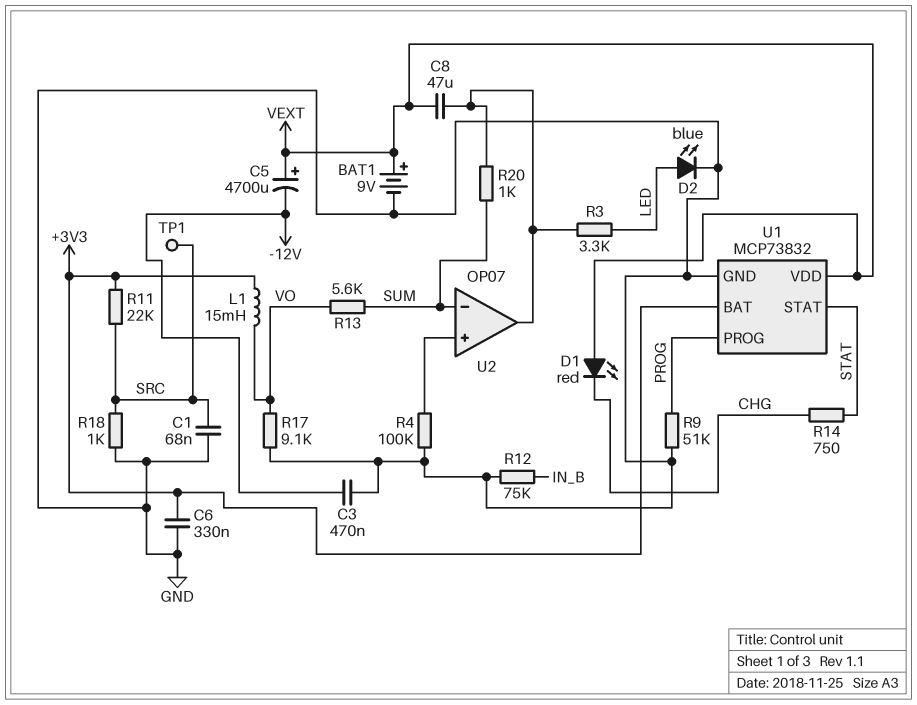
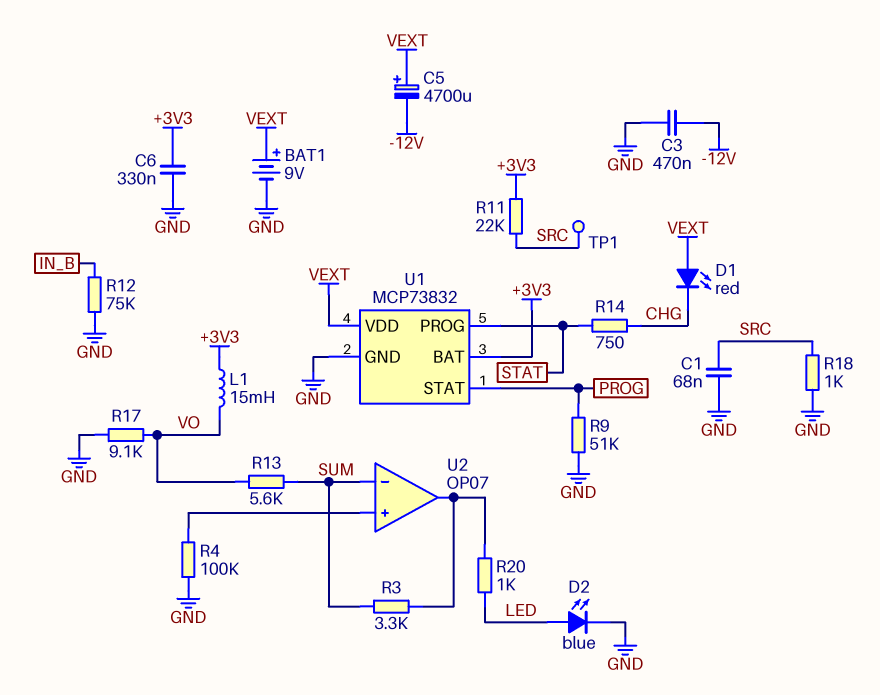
C8: 47uF (U2/out, VEXT) -> none
R3: 3.3k (LED, U2/out) -> 3.3k (SUM, U2/out)
R20: 1k (SUM, U2/out) -> 1k (LED, U2/out)
U1 pin PROG: PROG -> STAT
U1 pin STAT: STAT -> PROG

